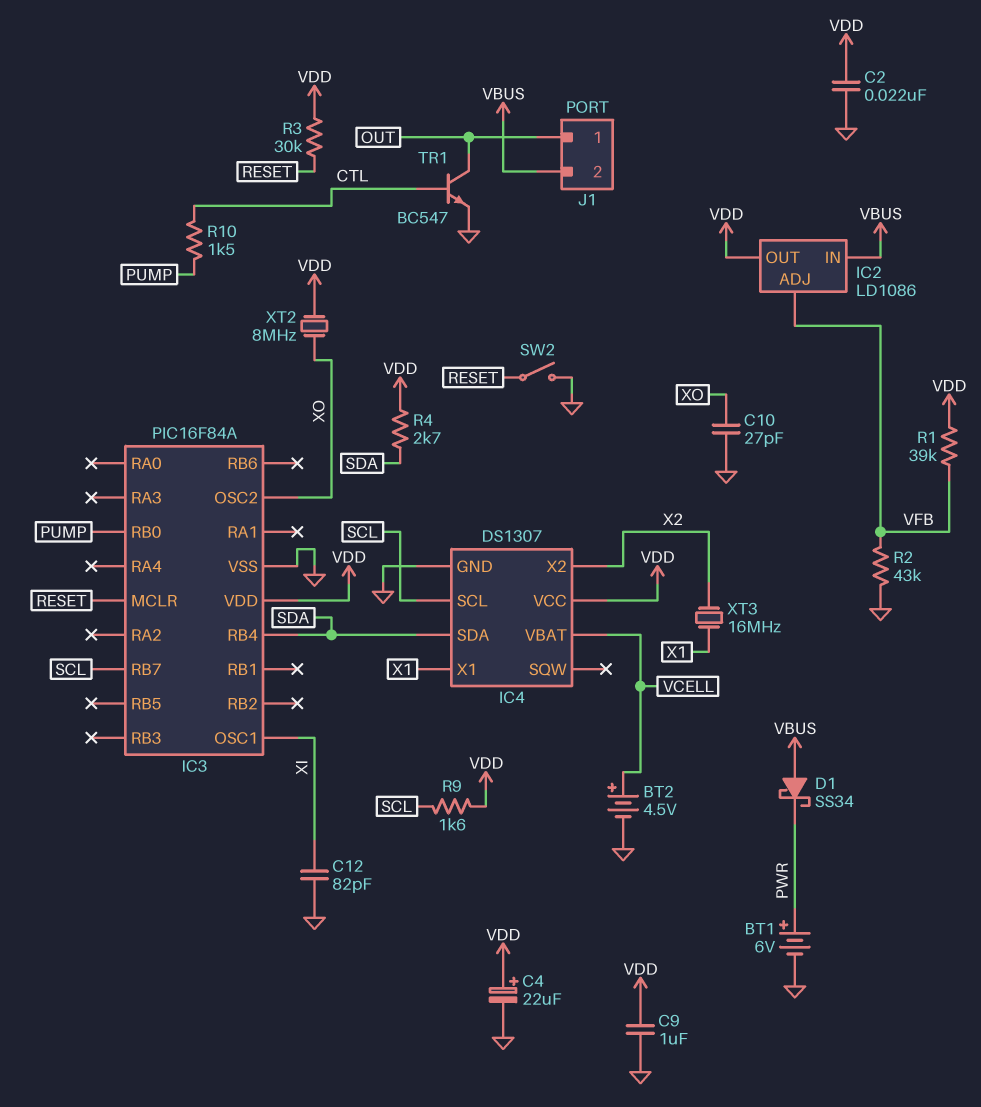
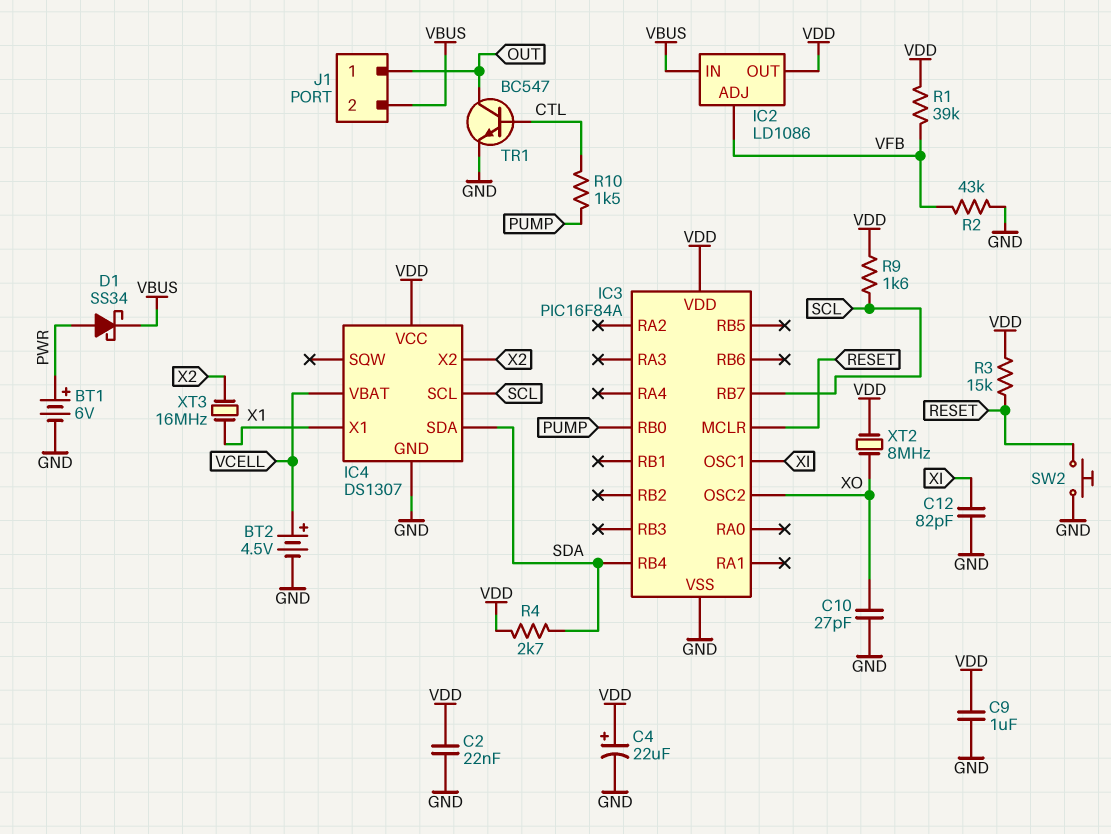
D1: schottky SS34 (A VBUS, K PWR) -> schottky SS34 (A PWR, K VBUS)
R3: 30k (RESET, VDD) -> 15k (RESET, VDD)
SW2: switch (GND, RESET) -> button (GND, RESET)

